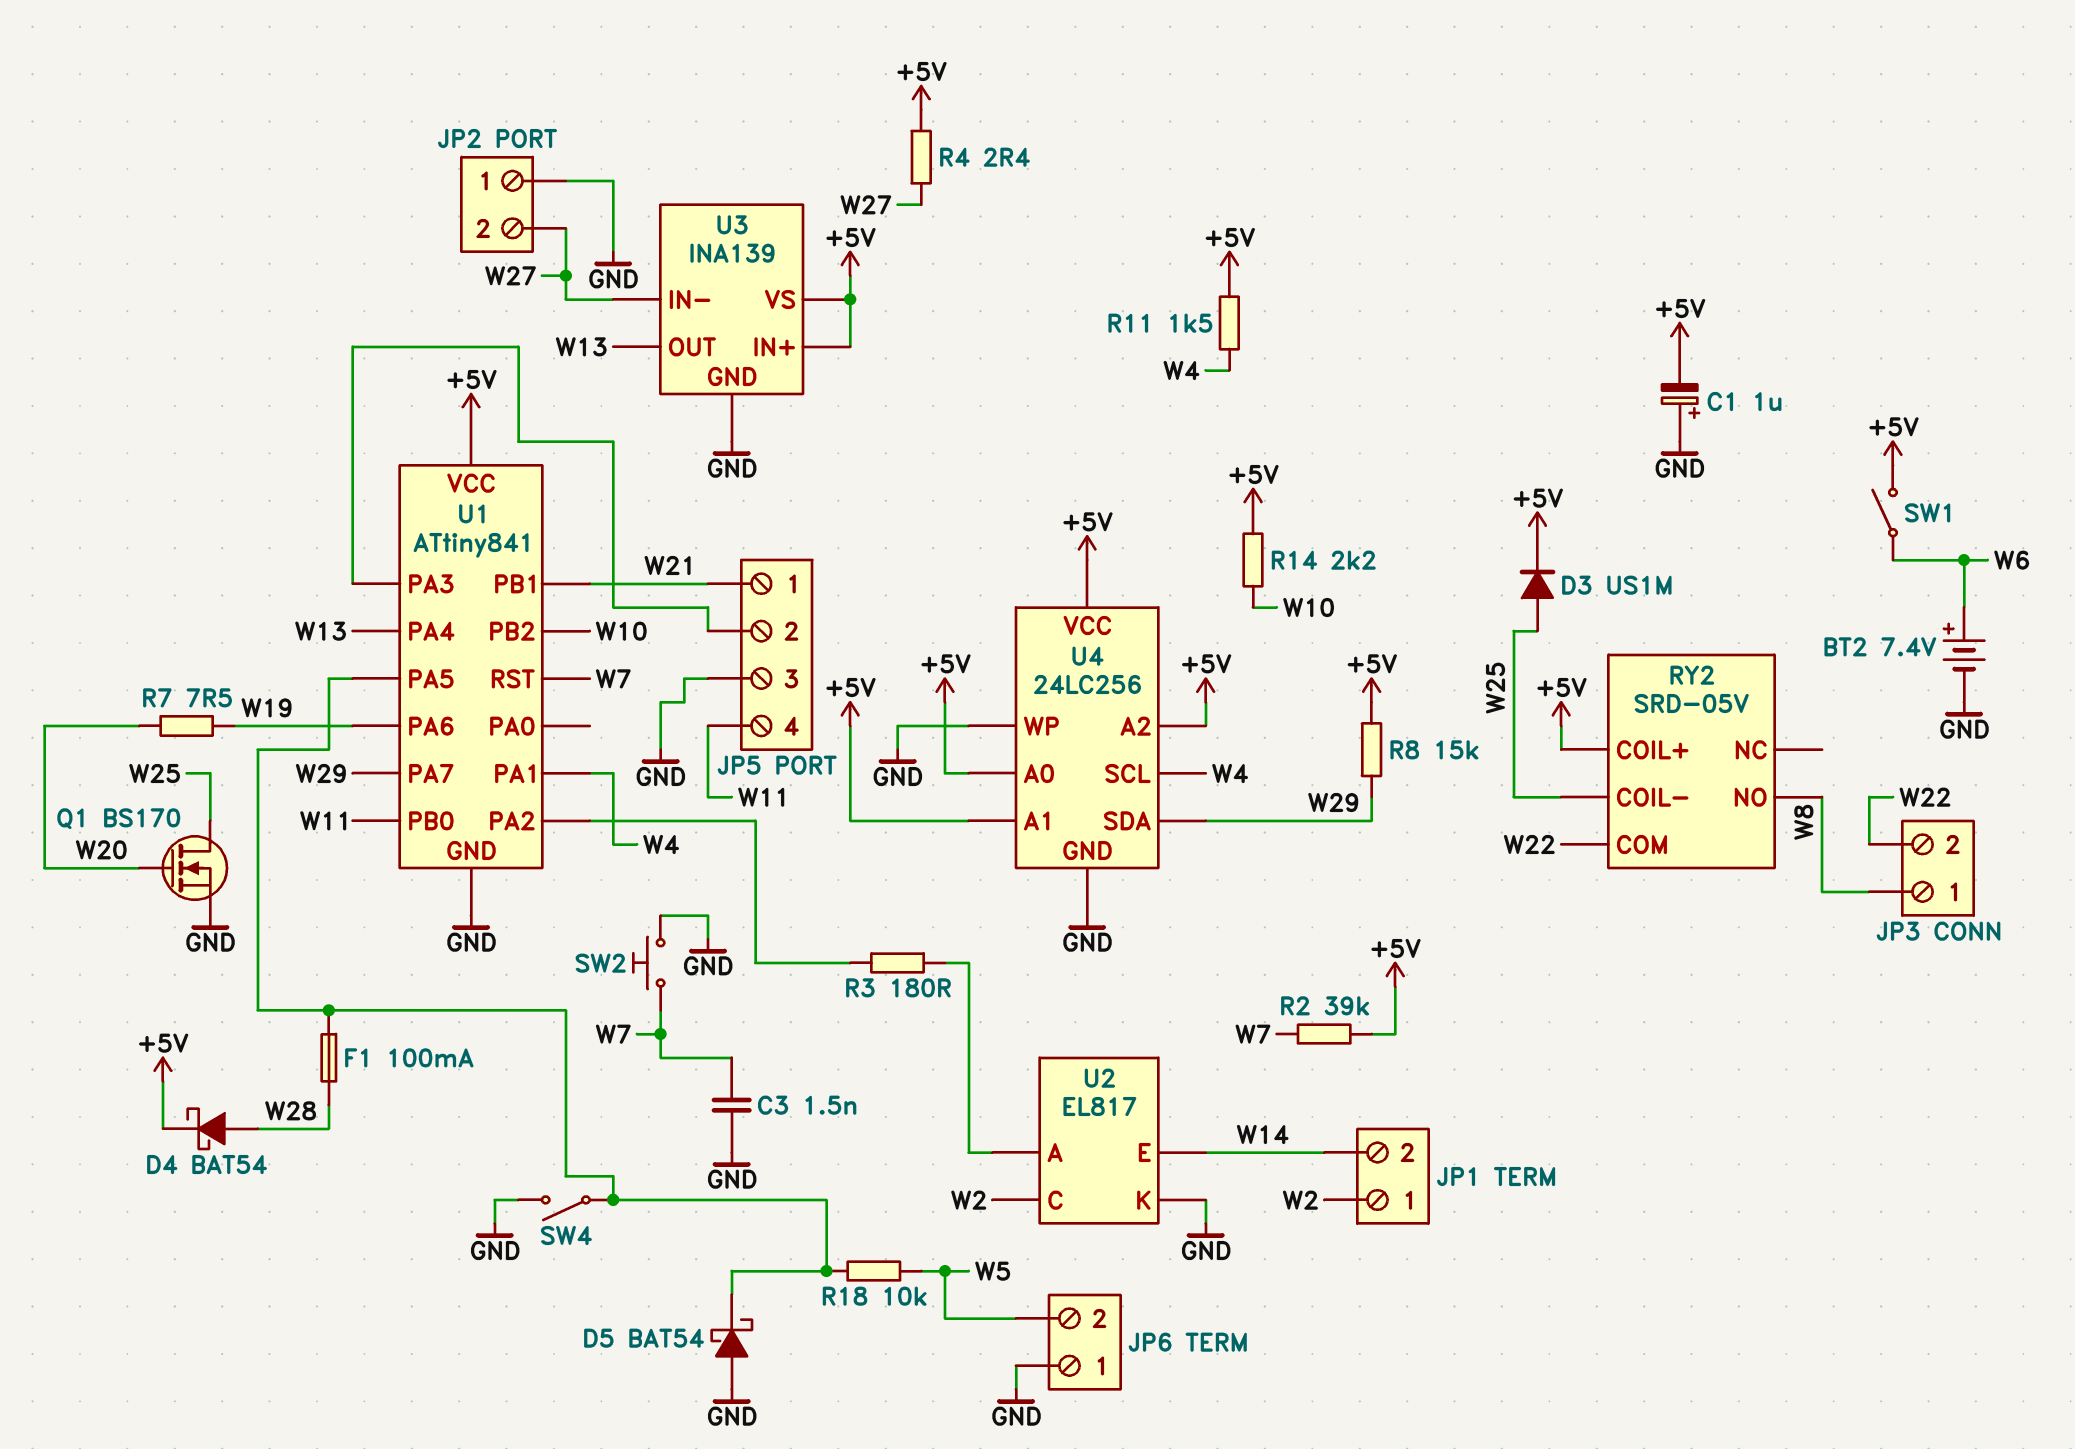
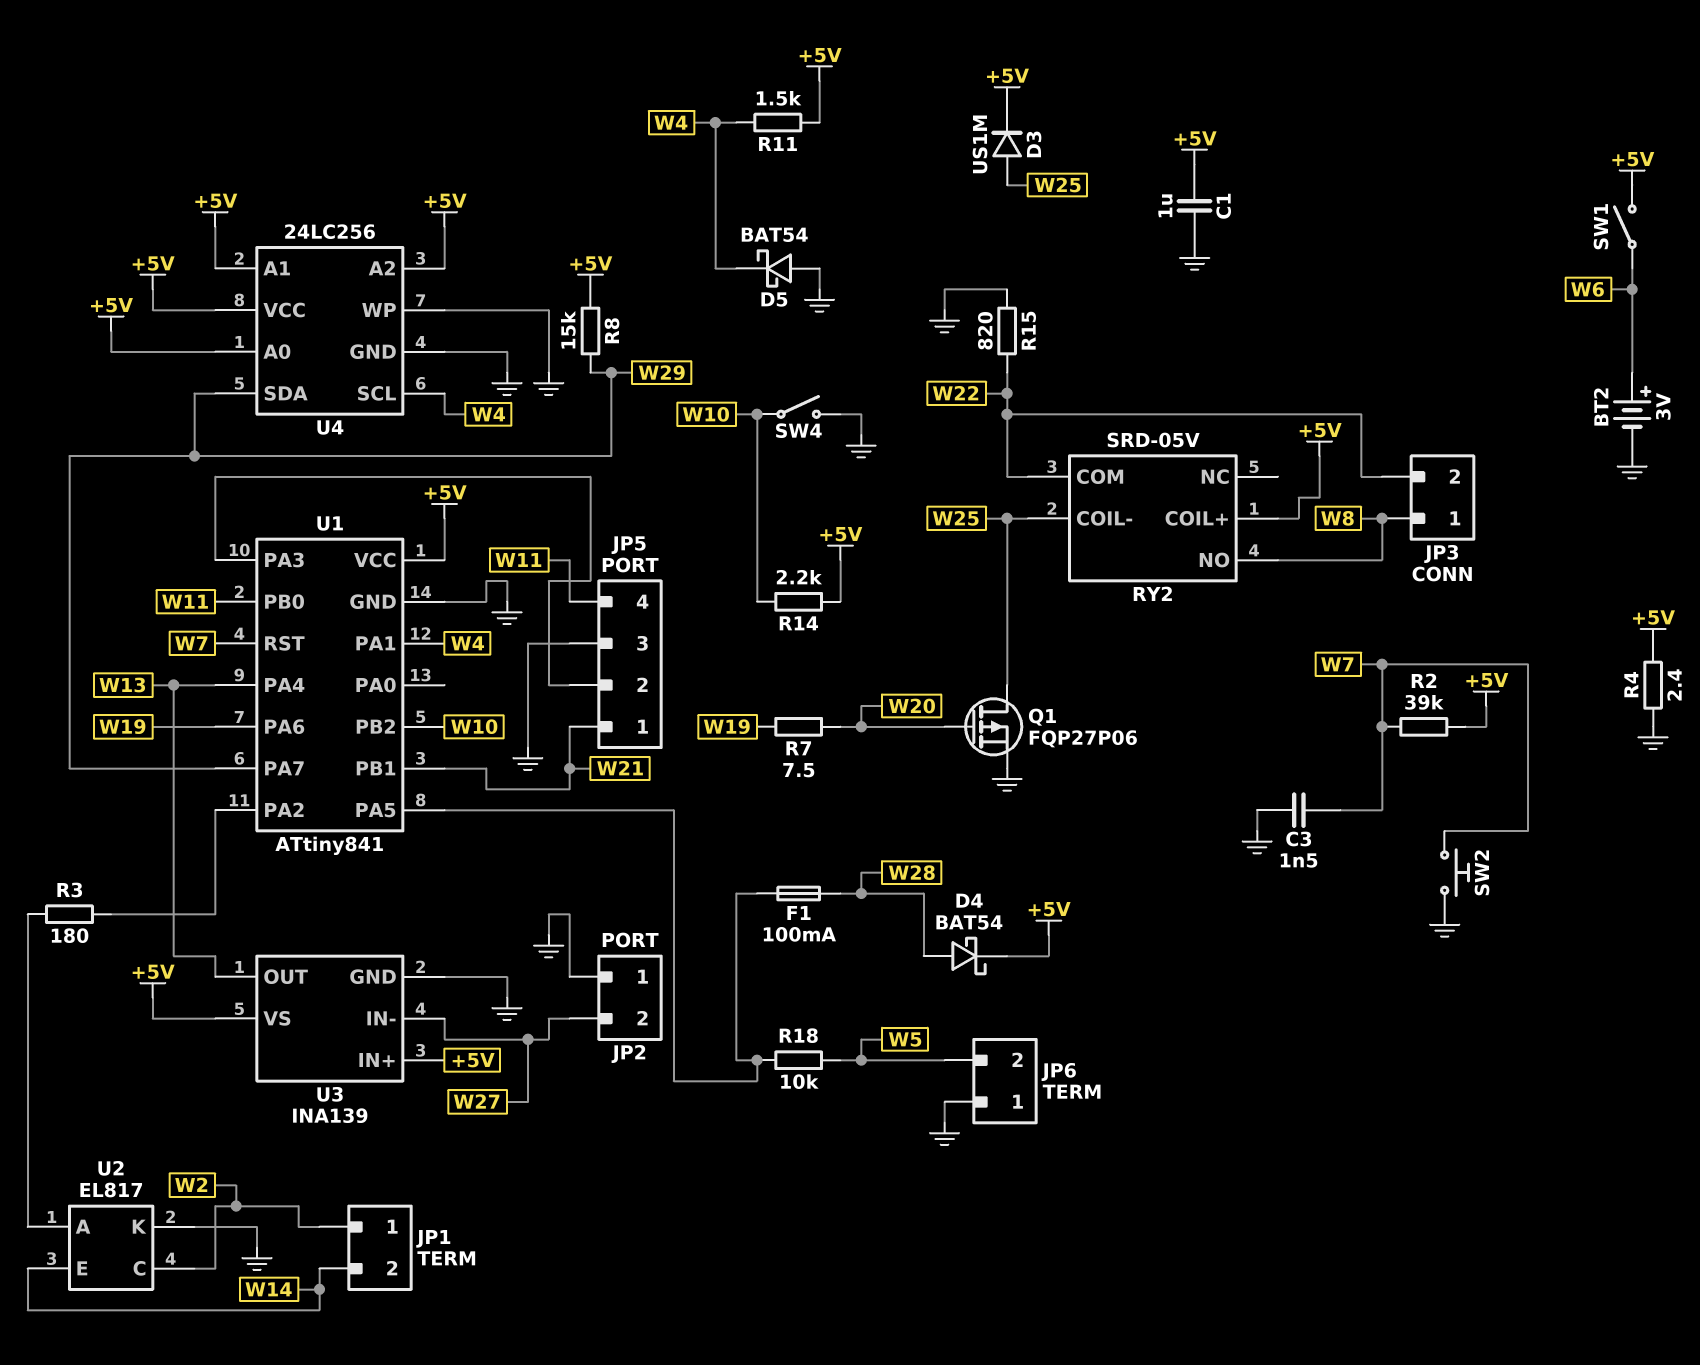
BT2: 7.4V (plus W6, minus GND) -> 3V (plus W6, minus GND)
C1: 1uF (plus GND, minus +5V) -> 1uF (+5V, GND)
D5: schottky BAT54 (A GND, K U1/PA5) -> schottky BAT54 (A GND, K W4)
Q1: NMOS BS170 (G W20, D W25, S GND) -> PMOS FQP27P06 (G W20, D W25, S GND)
R4: 2.4 (+5V, W27) -> 2.4 (+5V, GND)
R15: none -> 820 (GND, W22)
SW4: switch (GND, U1/PA5) -> switch (GND, W10)

